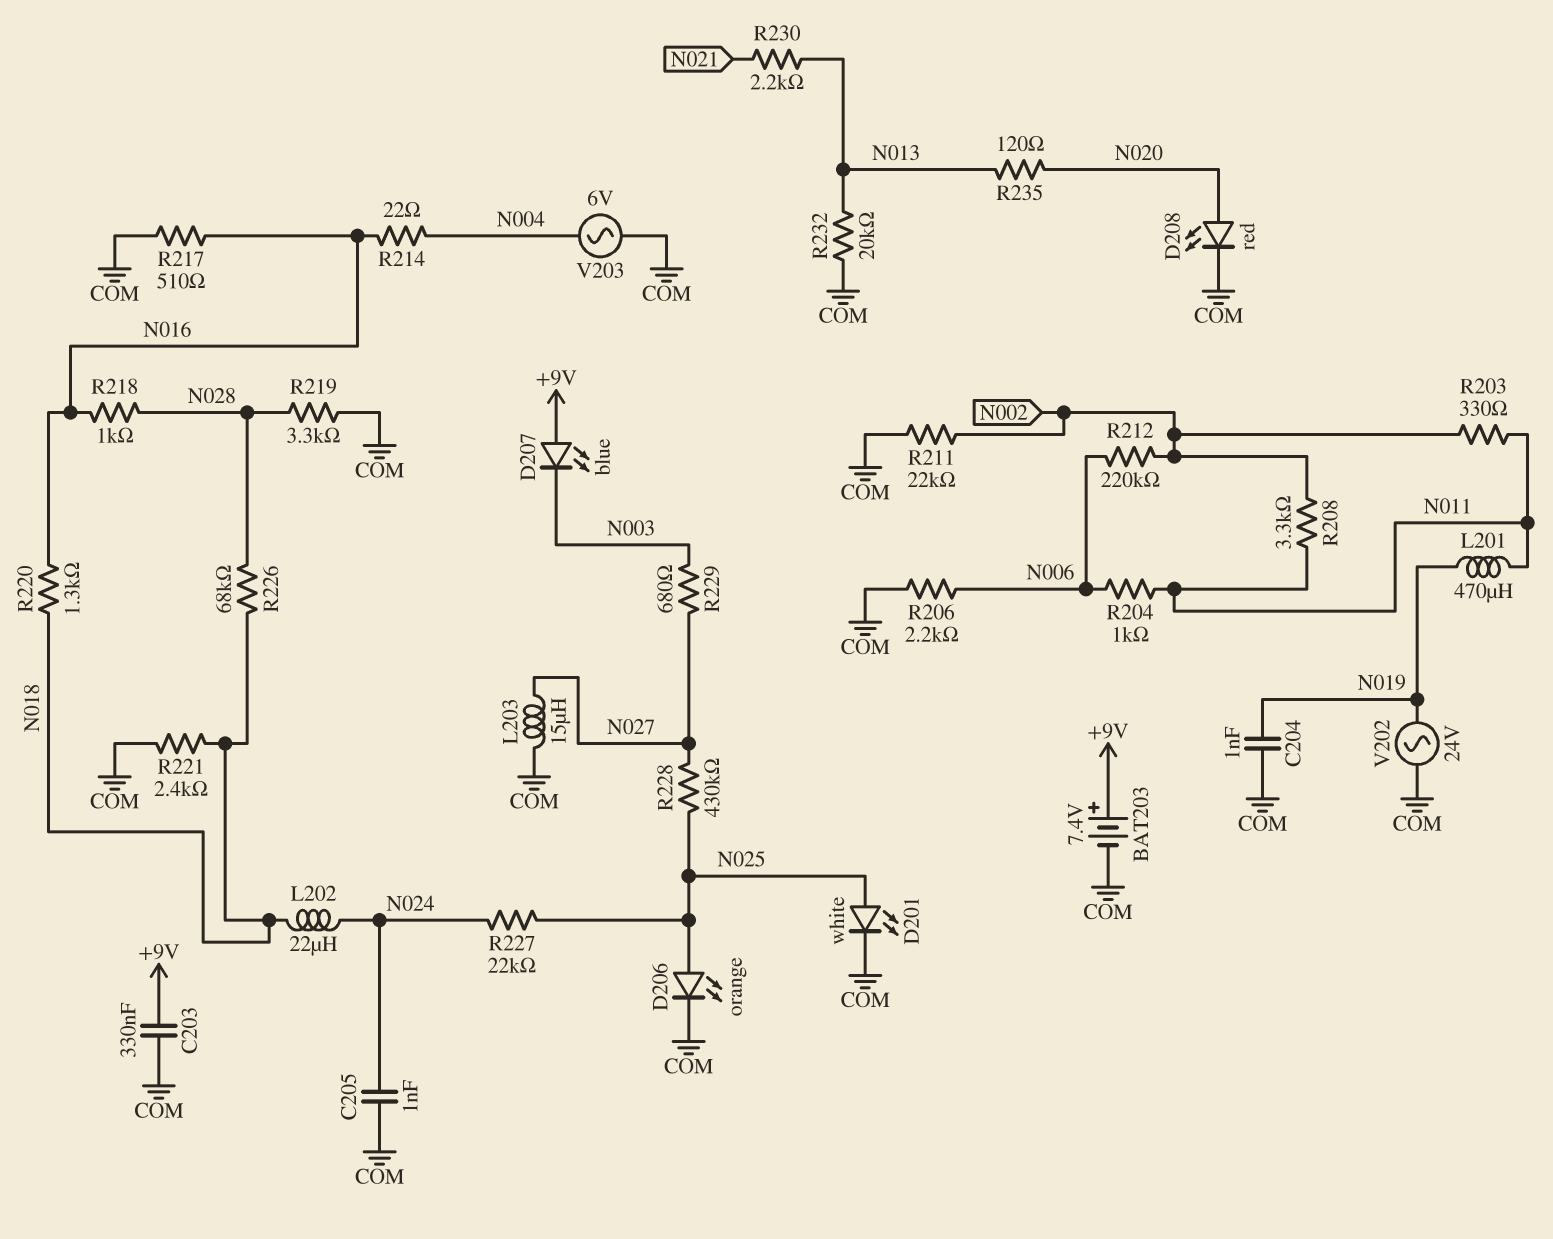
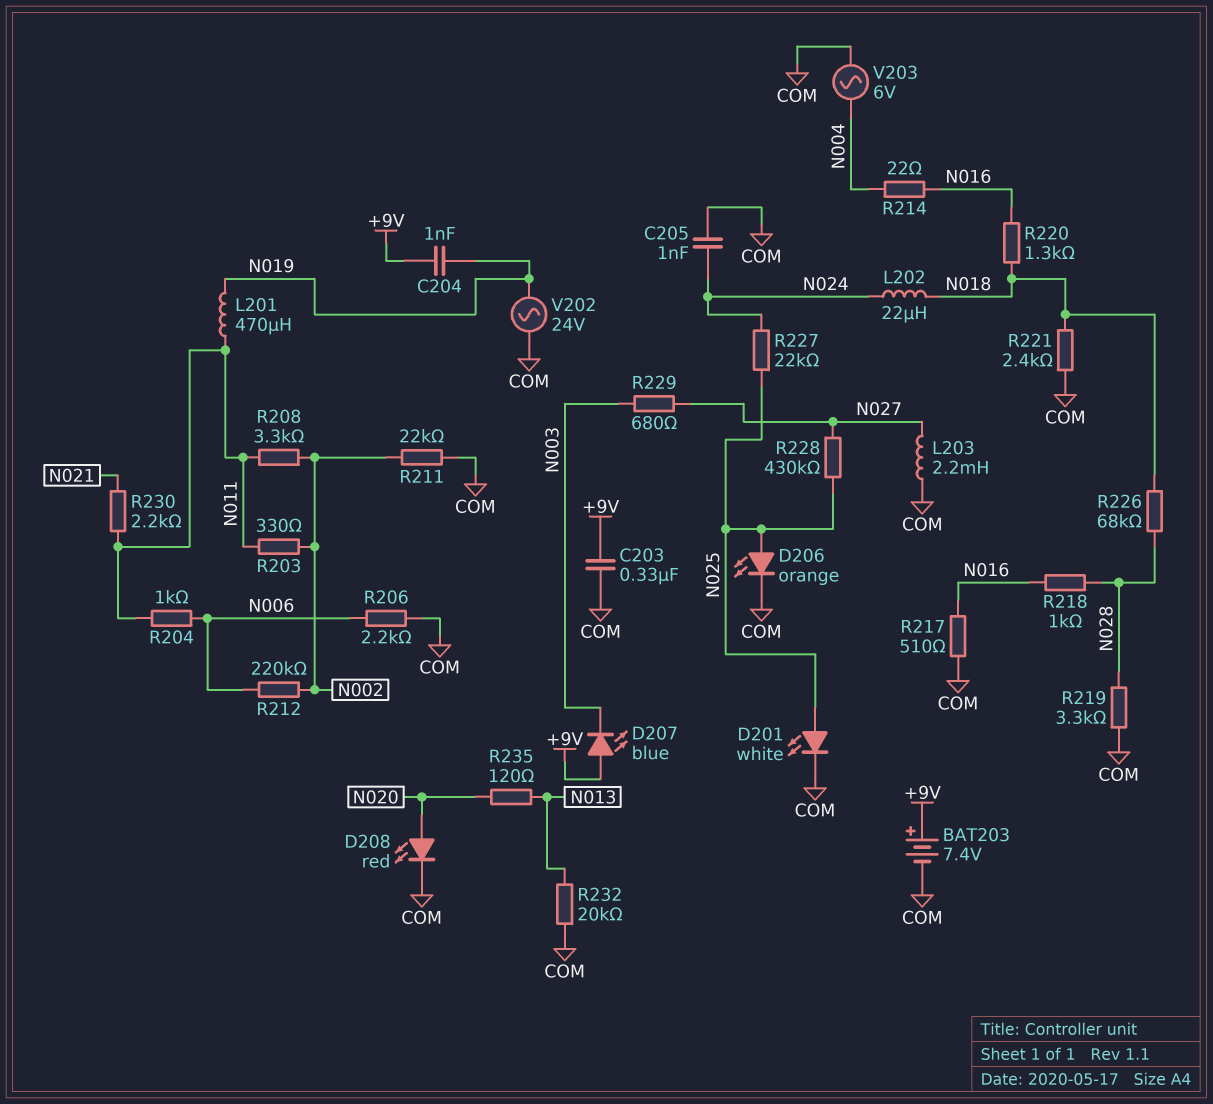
C204: 1nF (COM, N019) -> 1nF (+9V, N019)
L203: 15uH (COM, N027) -> 2.2mH (COM, N027)
R230: 2.2k (N013, N021) -> 2.2k (N011, N021)

